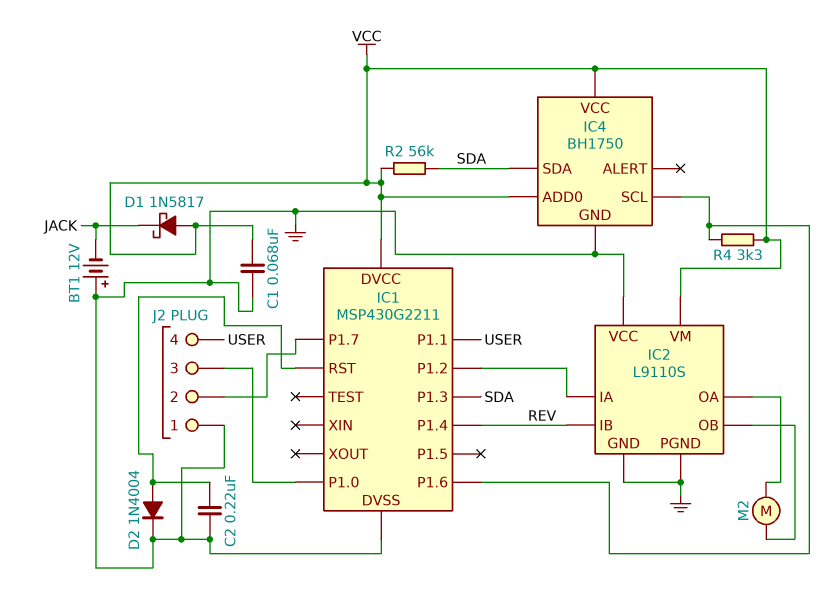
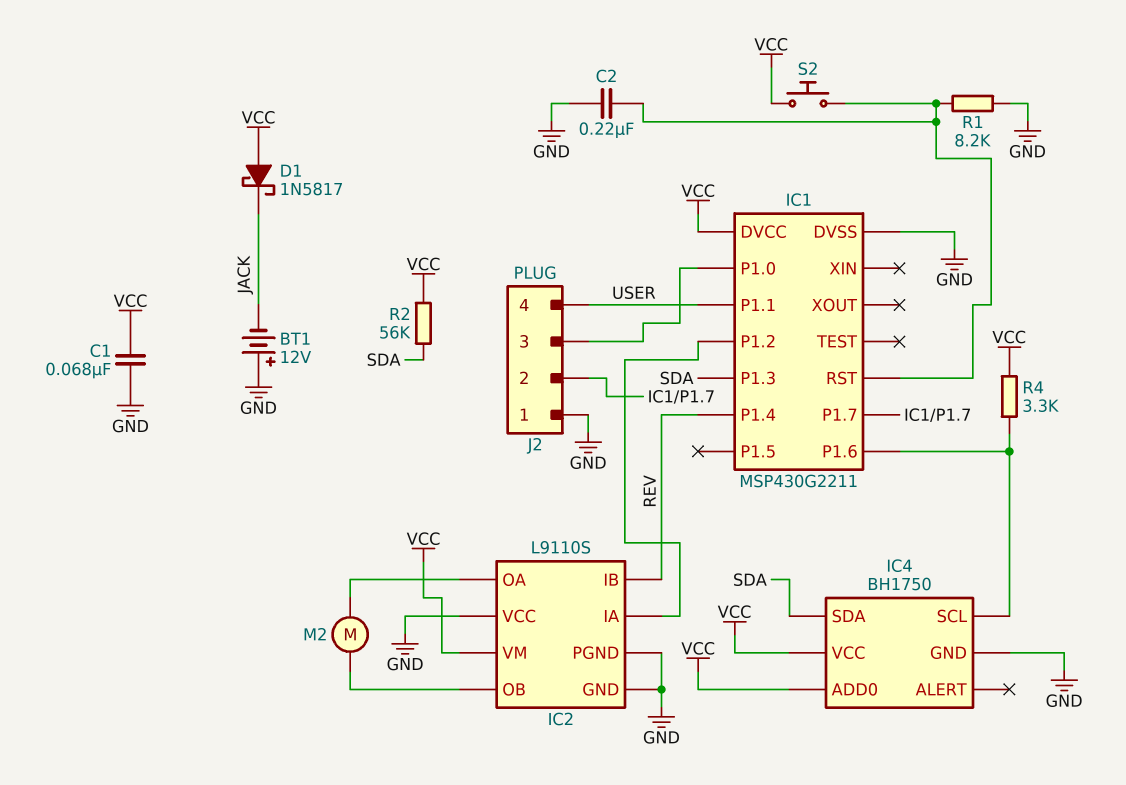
D2: diode 1N4004 (A IC1/RST, K GND) -> none
R1: none -> 8.2k (GND, IC1/RST)
S2: none -> button (IC1/RST, VCC)

